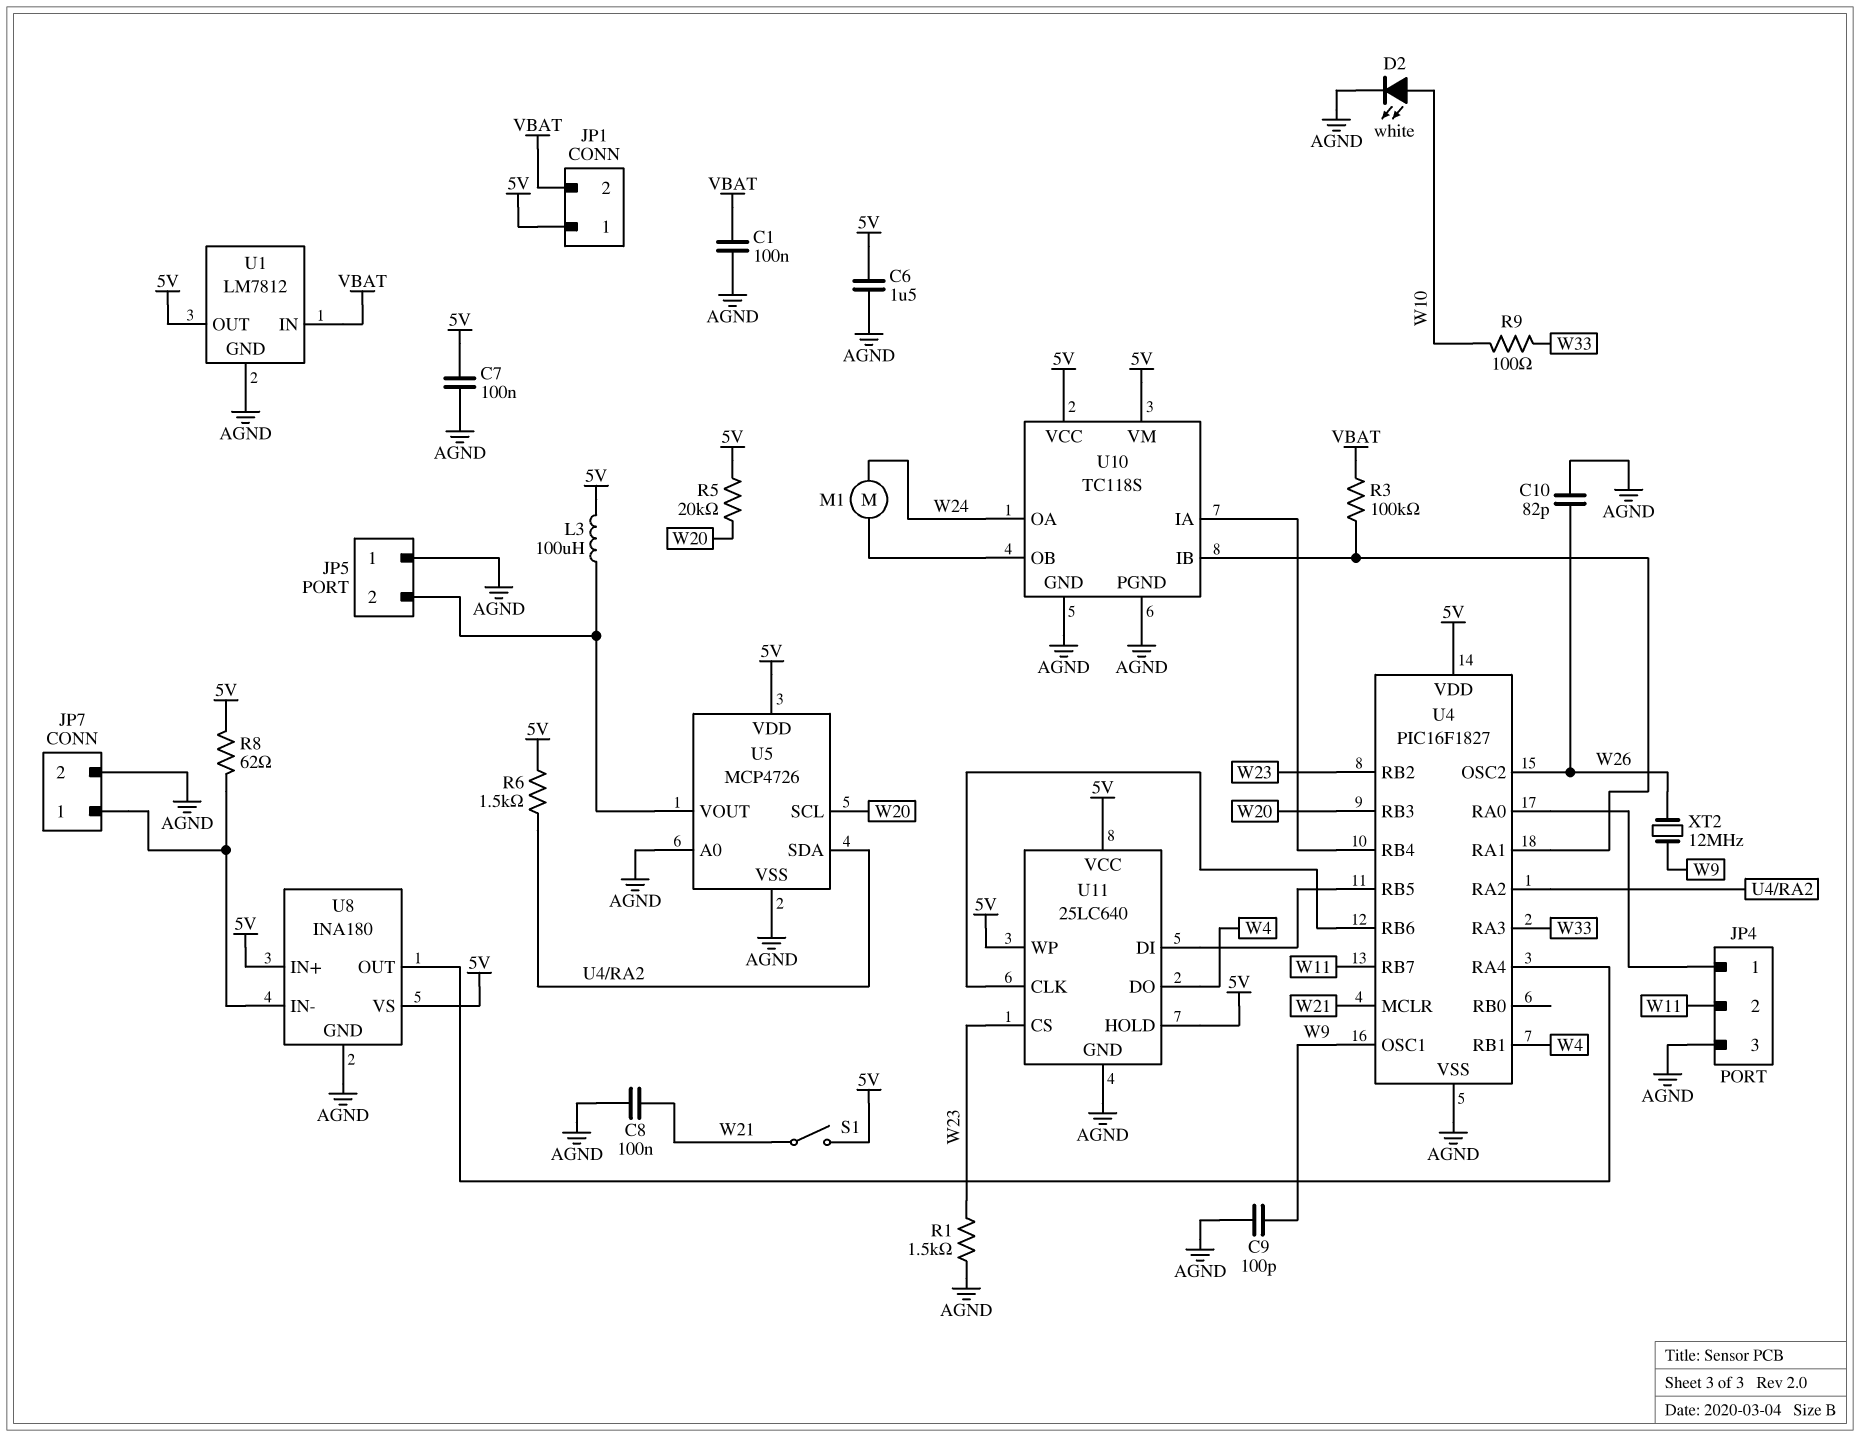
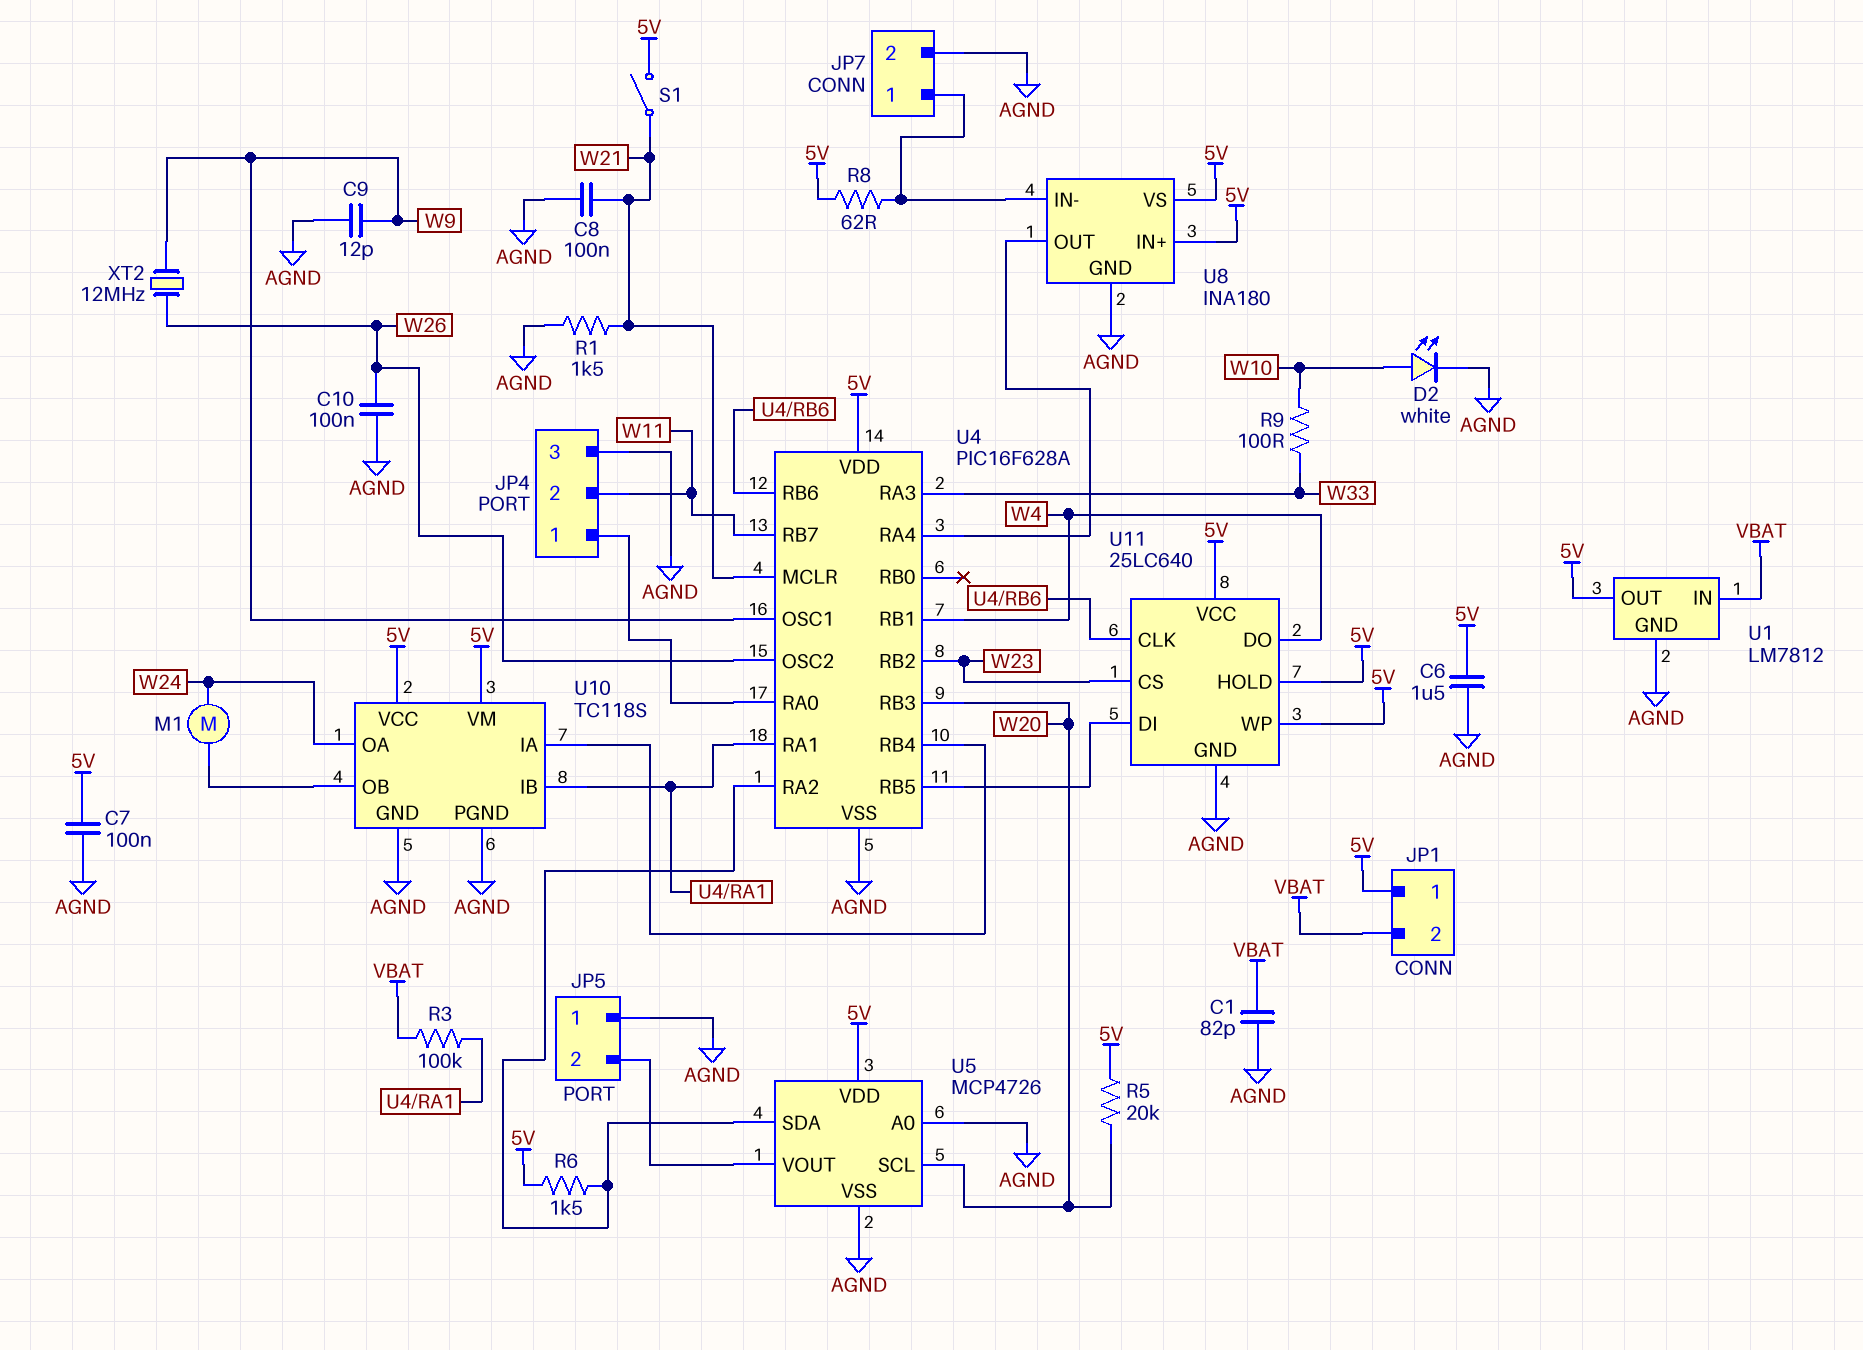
C1: 100nF (AGND, VBAT) -> 82pF (AGND, VBAT)
C9: 100pF (AGND, W9) -> 12pF (AGND, W9)
C10: 82pF (AGND, W26) -> 100nF (AGND, W26)
L3: 100uH (5V, JP5/2) -> none
R1: 1.5k (AGND, W23) -> 1.5k (AGND, W21)
U4: PIC16F1827 -> PIC16F628A

